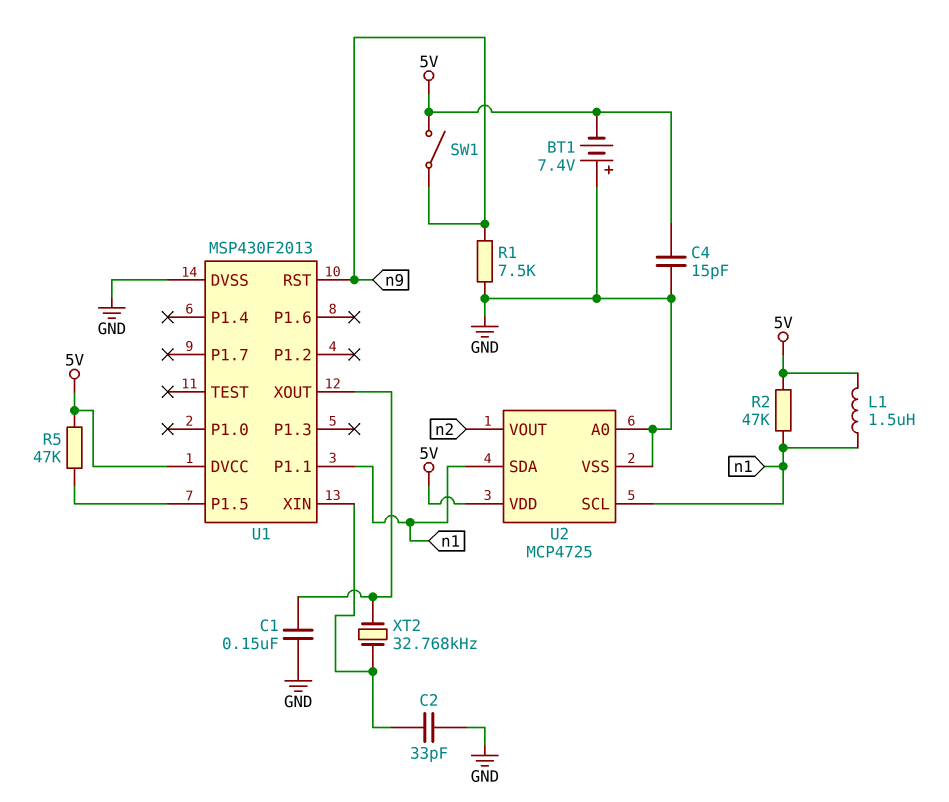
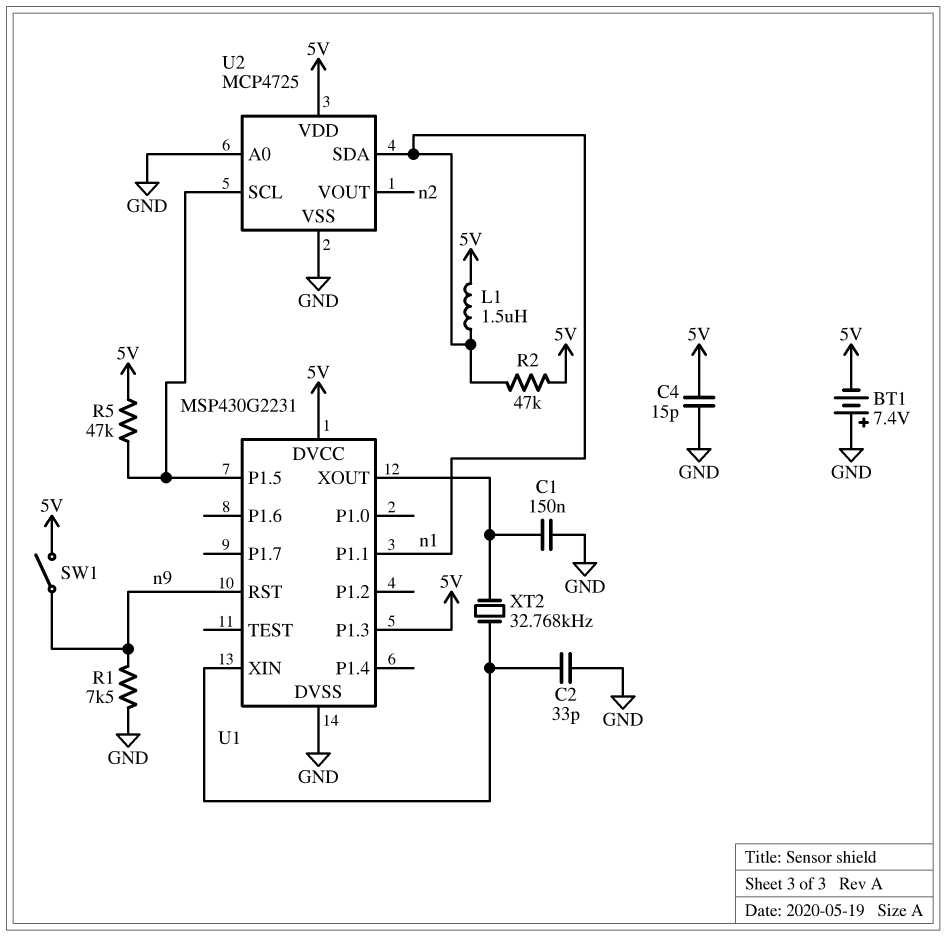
U1: MSP430F2013 -> MSP430G2231
U1 pin P1.3: none -> 5V
U2 pin SCL: n1 -> U1/P1.5

